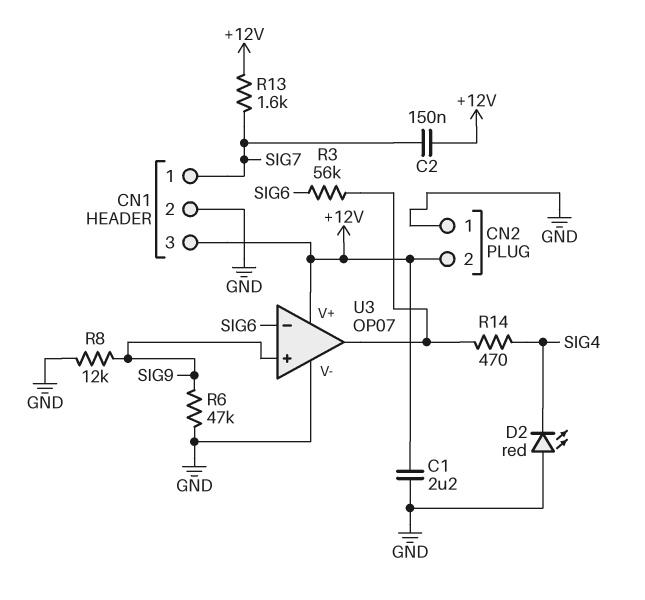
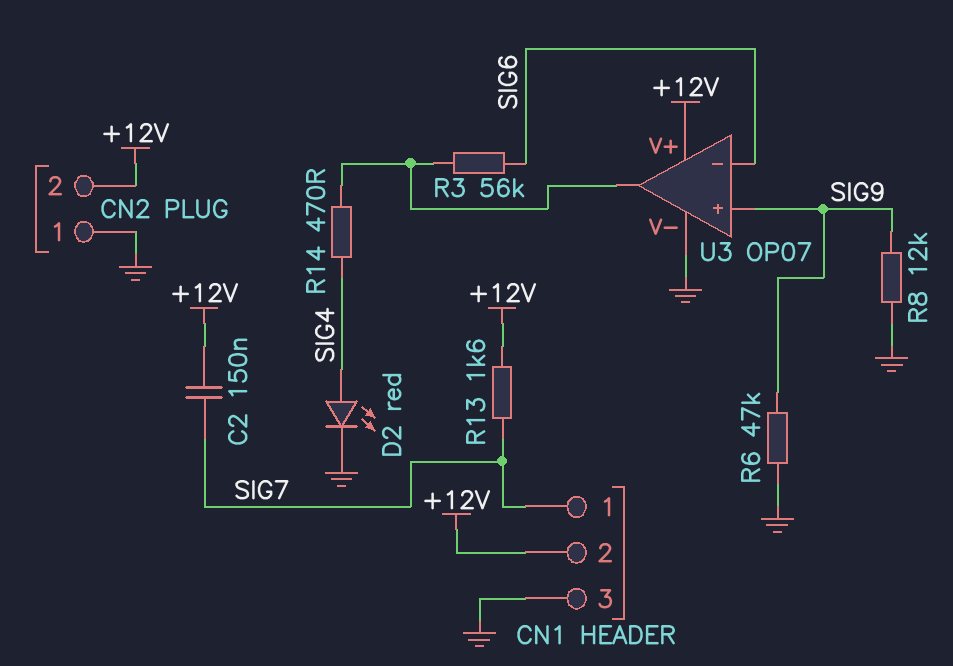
C1: 2.2uF (+12V, GND) -> none
CN1 pin 2: GND -> +12V
CN1 pin 3: +12V -> GND
D2: LED red (A GND, K SIG4) -> LED red (A SIG4, K GND)

